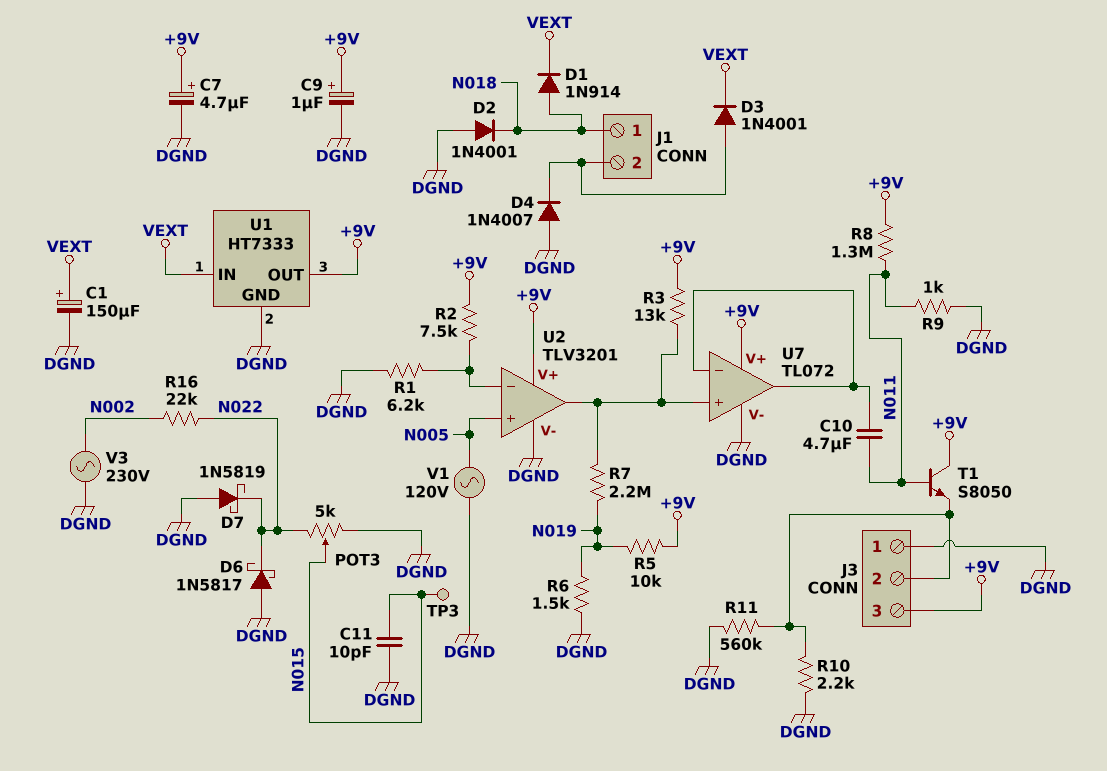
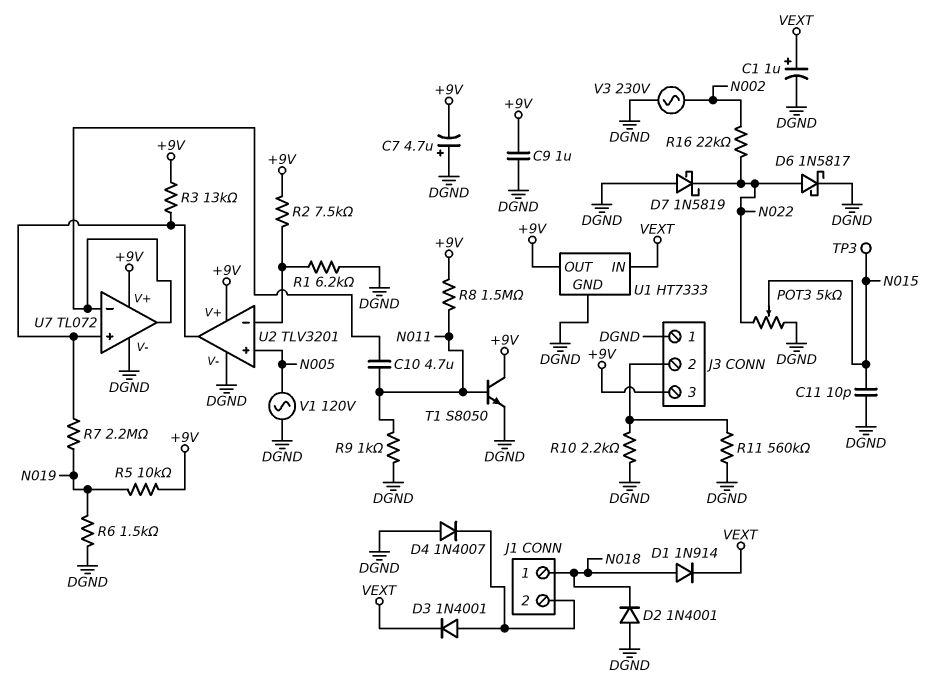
C1: 150uF (plus VEXT, minus DGND) -> 1uF (plus VEXT, minus DGND)
C7: 4.7uF (plus +9V, minus DGND) -> 4.7uF (plus DGND, minus +9V)
C9: 1uF (plus +9V, minus DGND) -> 1uF (+9V, DGND)
D6: schottky 1N5817 (A DGND, K N022) -> schottky 1N5817 (A N022, K DGND)
R8: 1.3M (+9V, N011) -> 1.5M (+9V, N011)
T1: NPN S8050 (B N011, C +9V, E J3/2) -> NPN S8050 (B N011, C +9V, E DGND)

